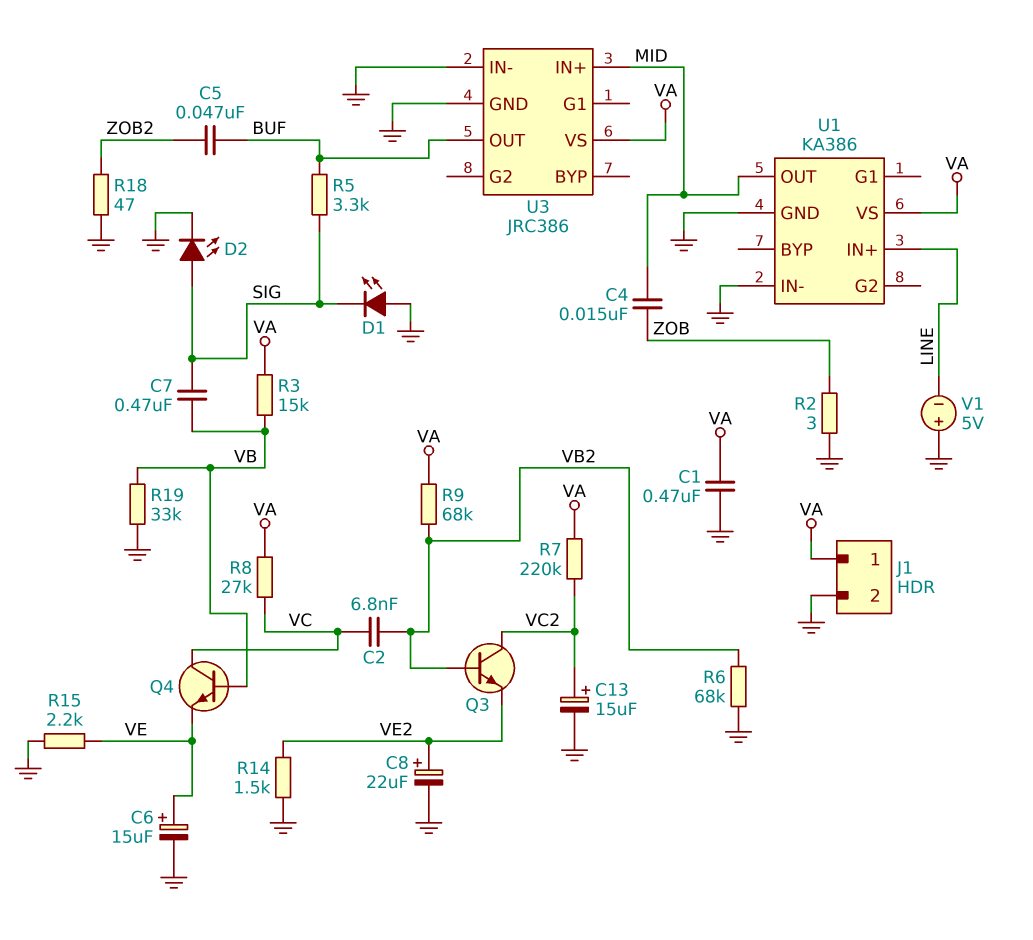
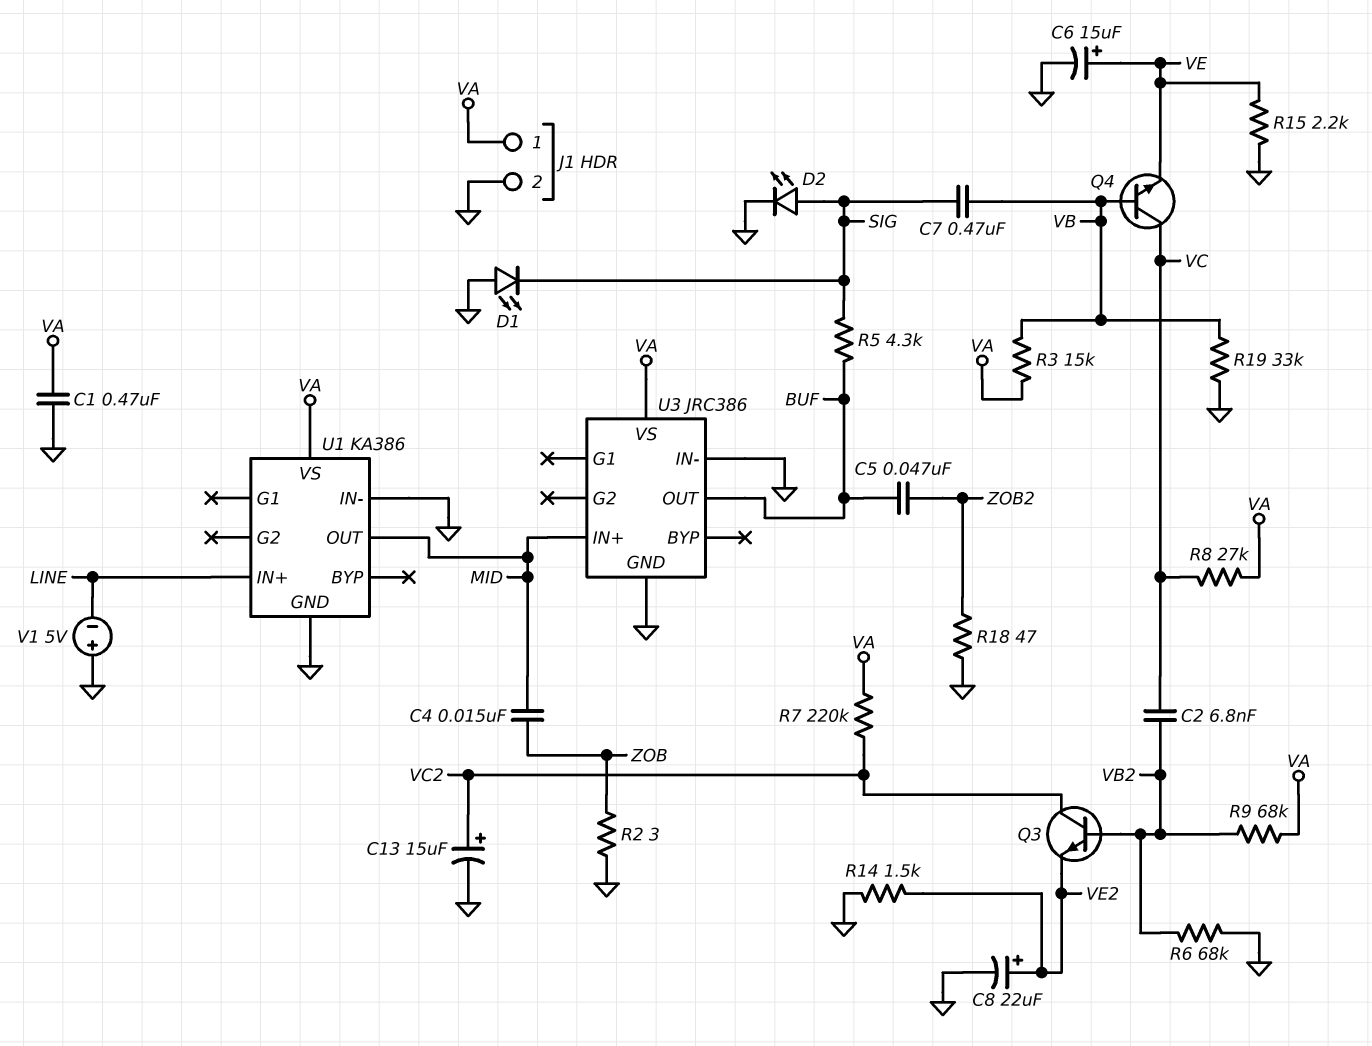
R5: 3.3k (BUF, SIG) -> 4.3k (BUF, SIG)

